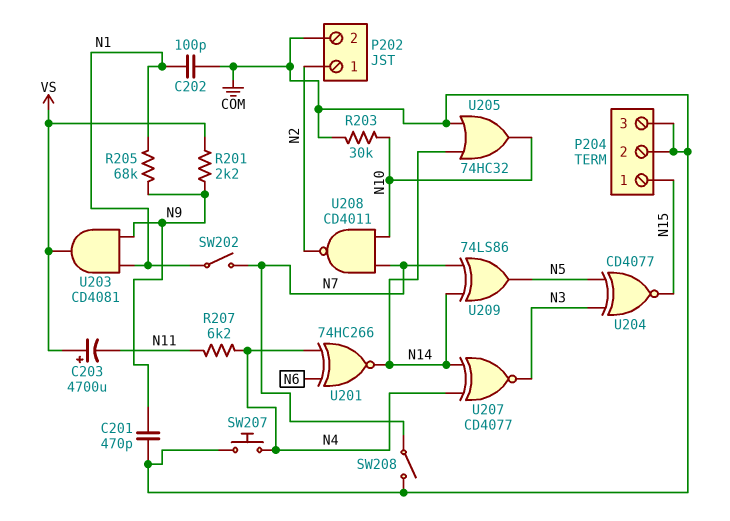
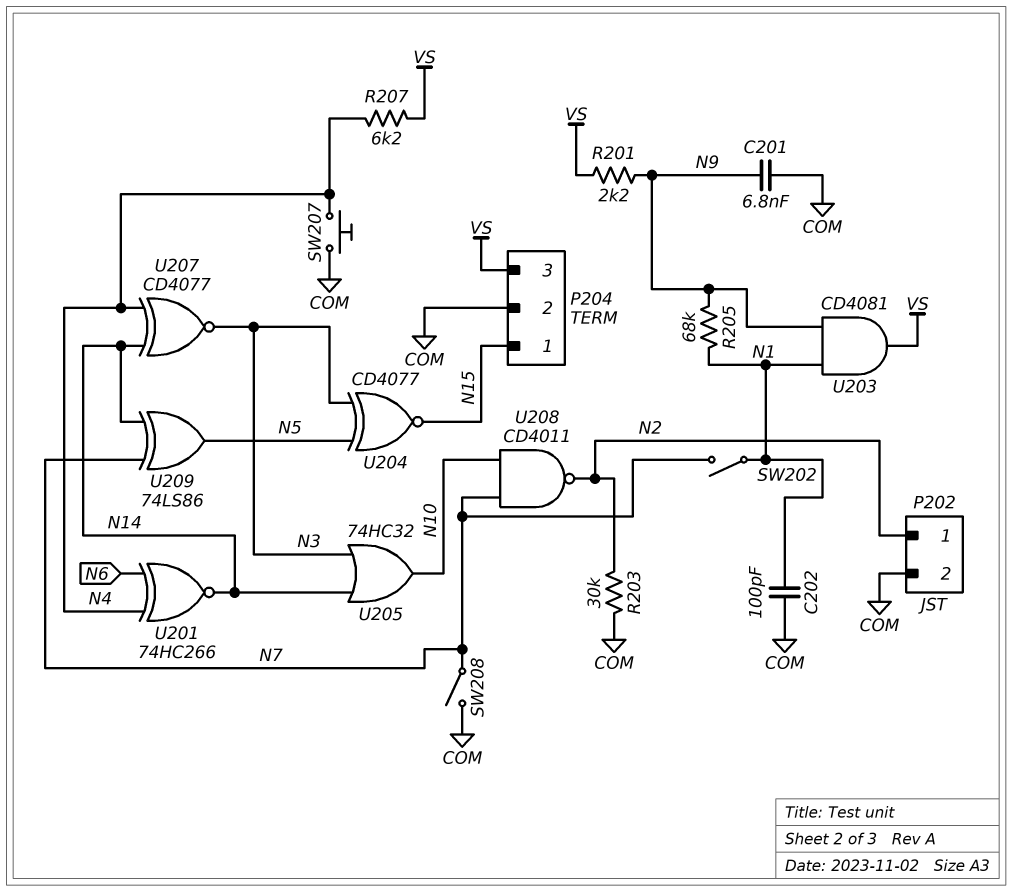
C201: 470pF (COM, N9) -> 6.8nF (COM, N9)
C203: 4700uF (plus VS, minus N11) -> none
P204 pin 3: COM -> VS
R203: 30k (COM, N10) -> 30k (COM, N2)
R207: 6.2k (N4, N11) -> 6.2k (N4, VS)
U205: OR 74HC32 (in COM, in N14, out N10) -> OR 74HC32 (in N3, in N14, out N10)

